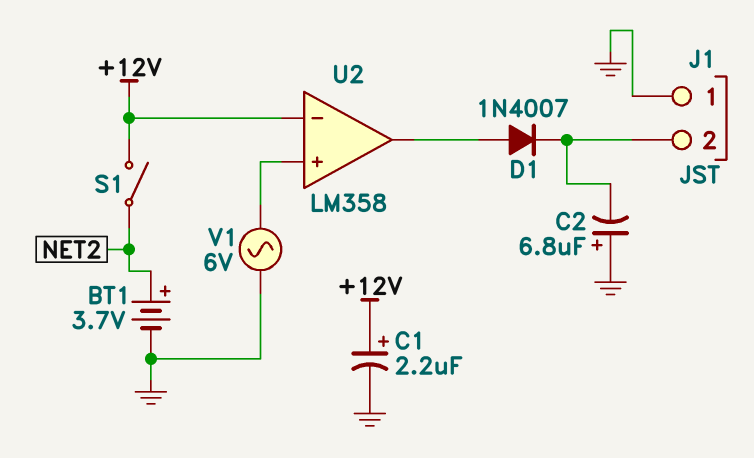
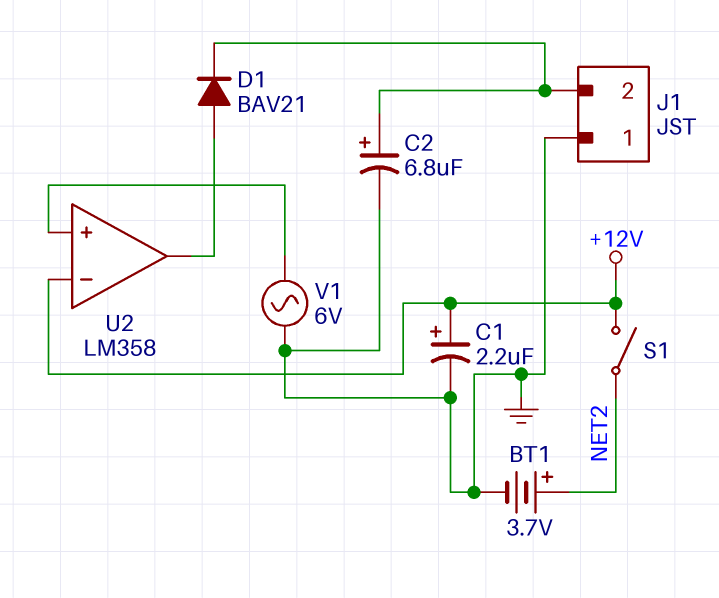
C2: 6.8uF (plus GND, minus J1/2) -> 6.8uF (plus J1/2, minus GND)
D1: diode 1N4007 (A U2/out, K J1/2) -> diode BAV21 (A U2/out, K J1/2)

